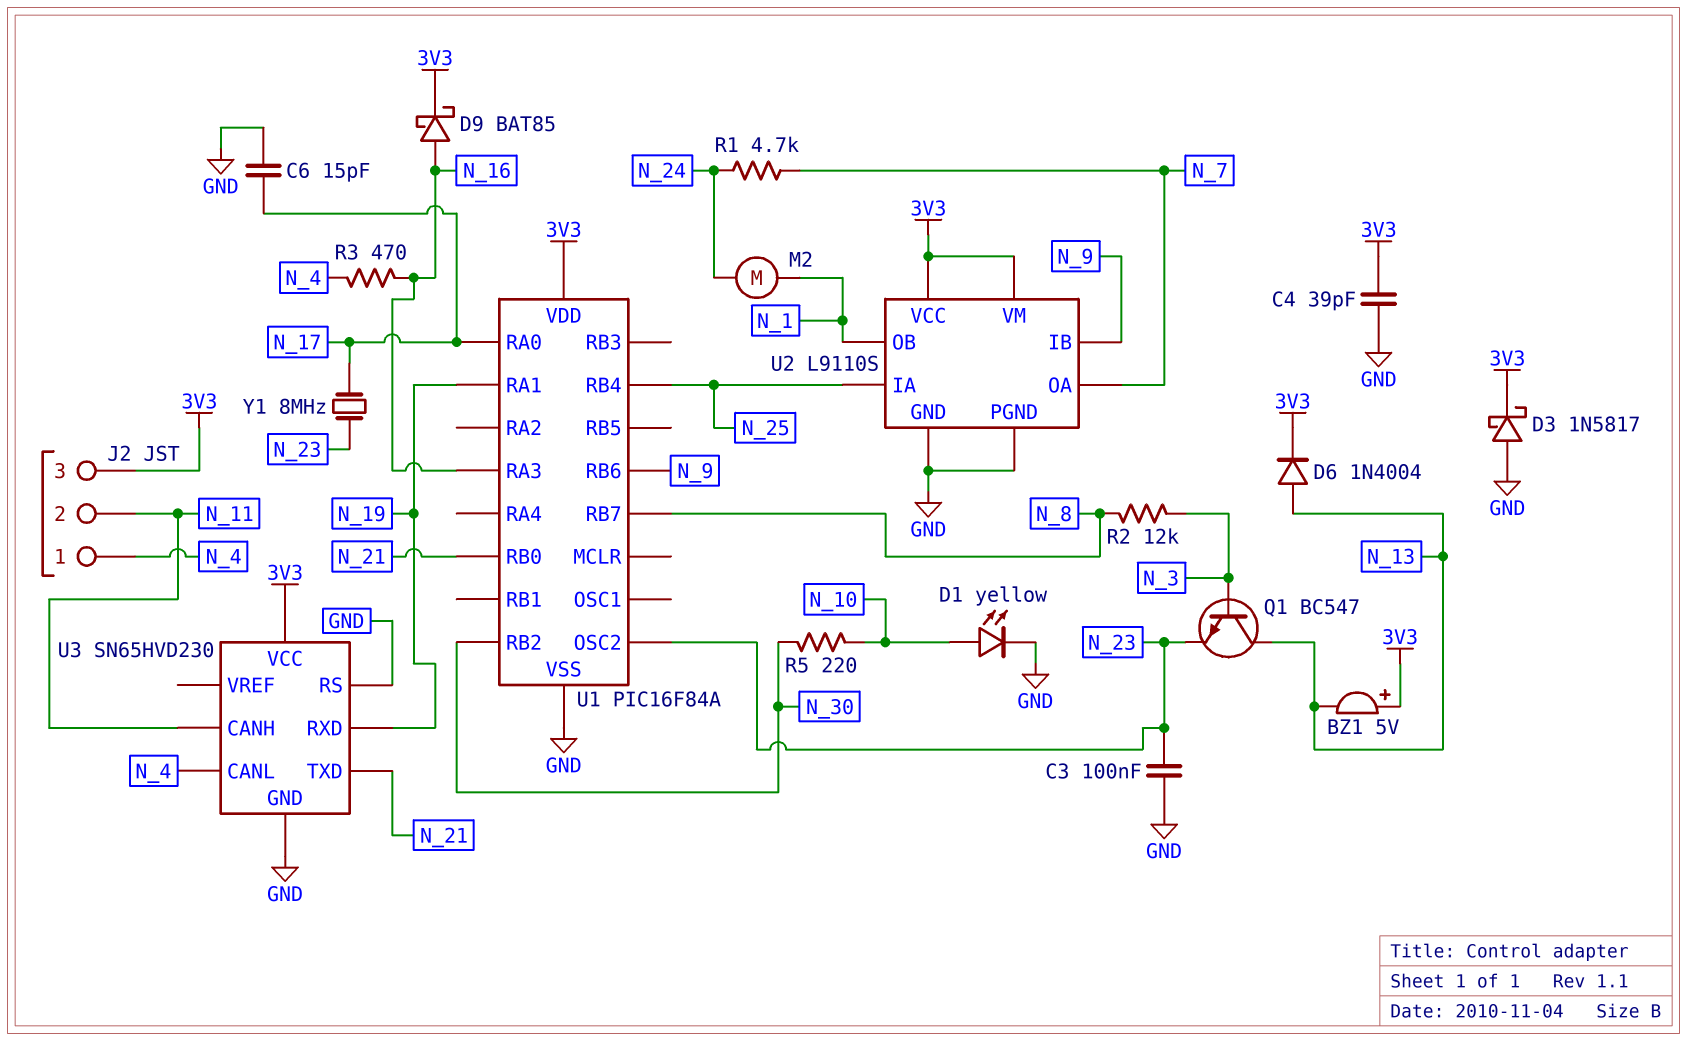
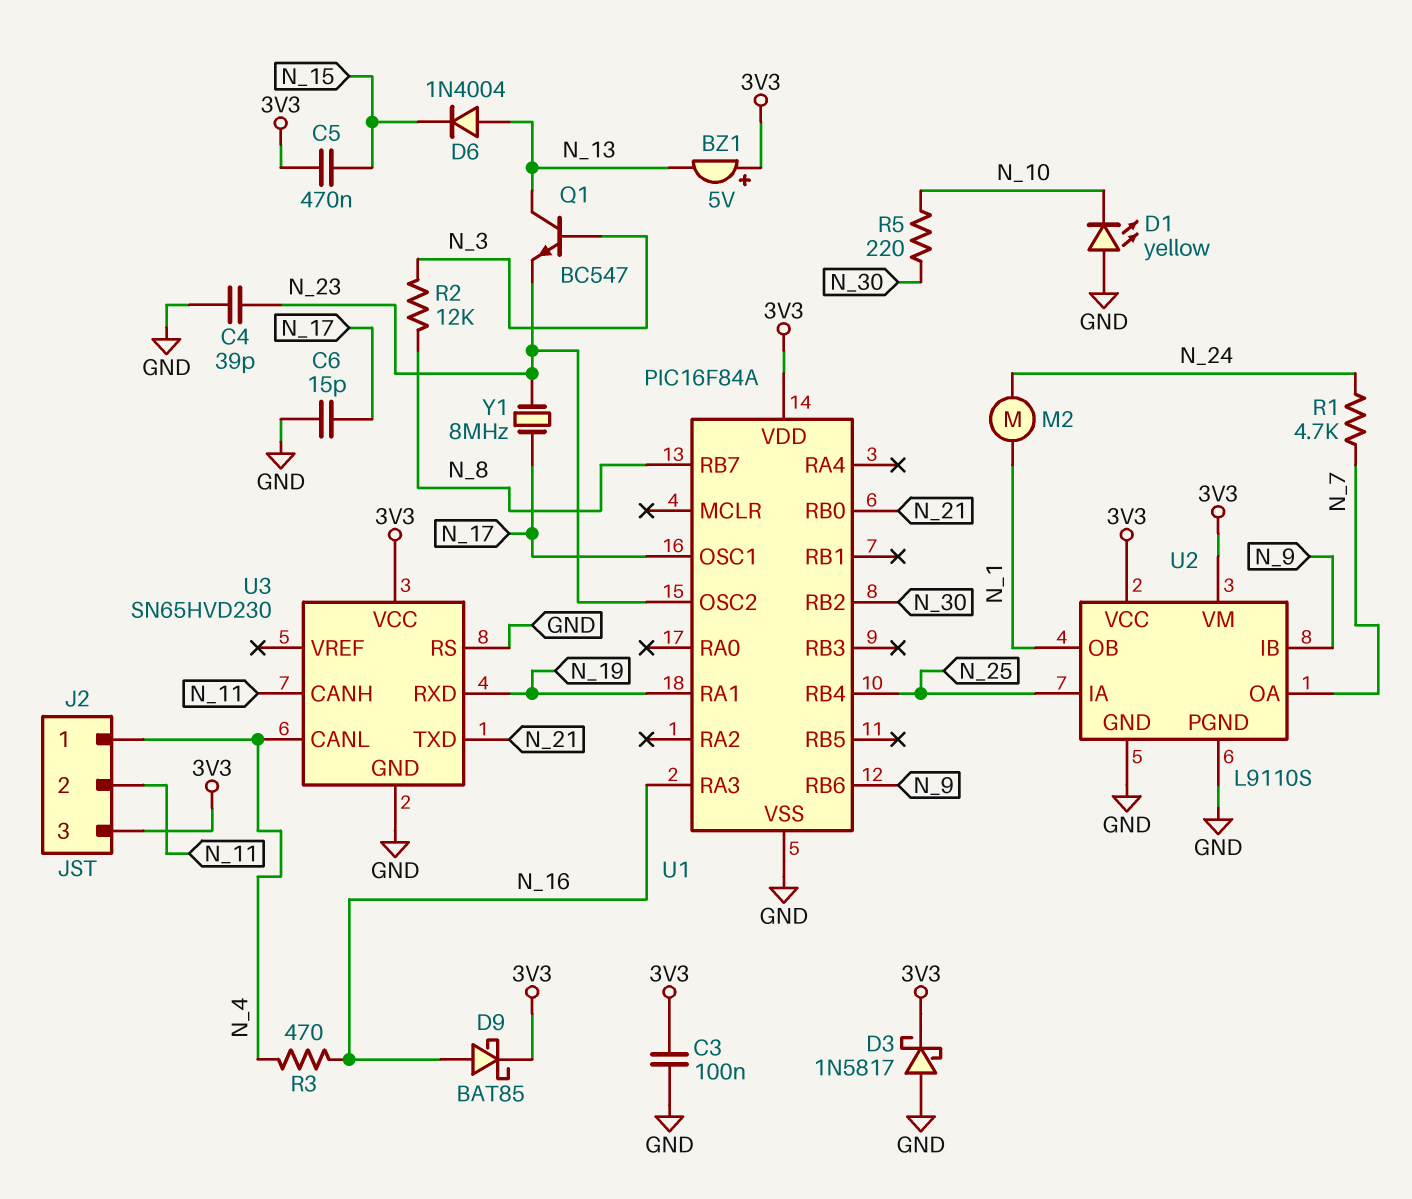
C3: 100nF (GND, N_23) -> 100nF (3V3, GND)
C4: 39pF (3V3, GND) -> 39pF (GND, N_23)
C5: none -> 470nF (3V3, N_15)
D1: LED yellow (A N_10, K GND) -> LED yellow (A GND, K N_10)
D6: diode 1N4004 (A N_13, K 3V3) -> diode 1N4004 (A N_13, K N_15)
U1 pin OSC1: none -> N_17
U1 pin RA0: N_17 -> none

